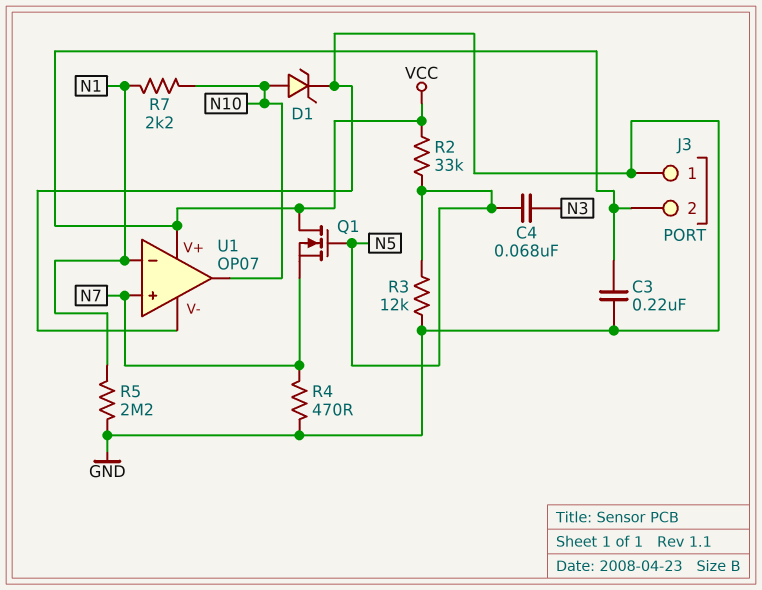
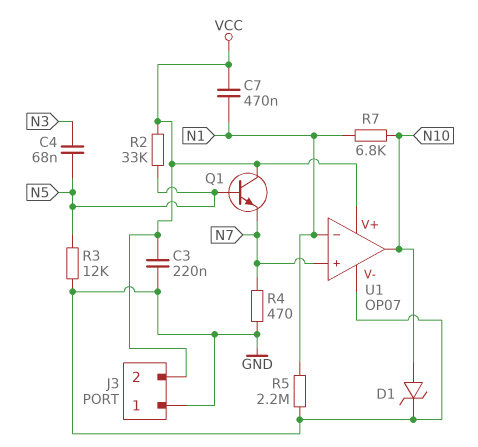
C7: none -> 470nF (N1, VCC)
Q1: NMOS (G N5, D VCC, S N7) -> NPN (B N5, C VCC, E N7)
R7: 2.2k (N1, N10) -> 6.8k (N1, N10)

